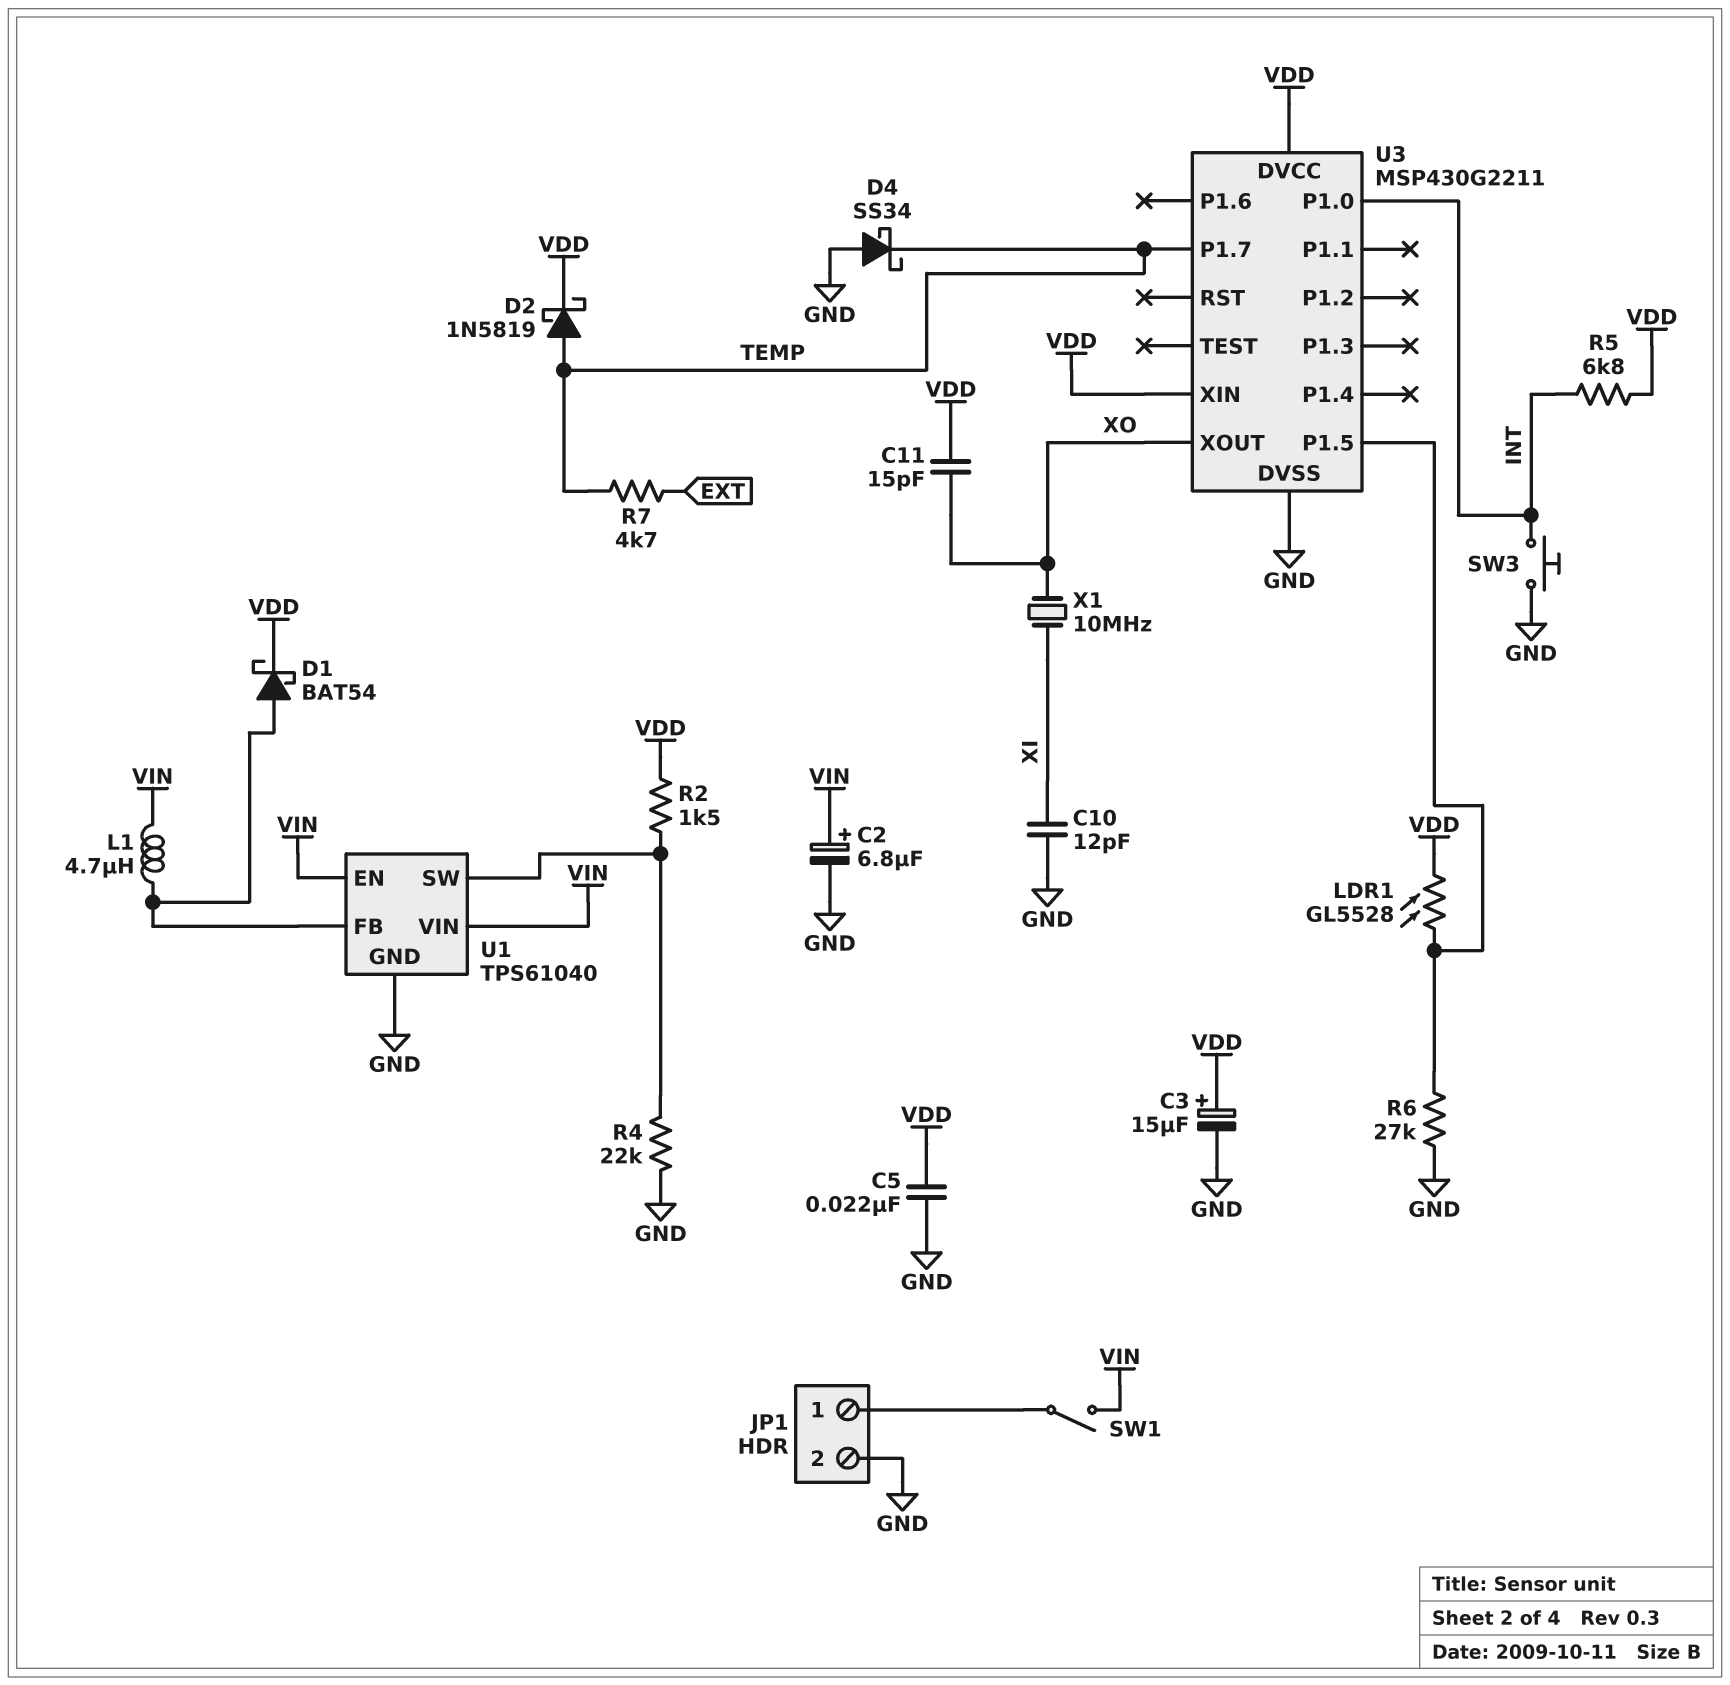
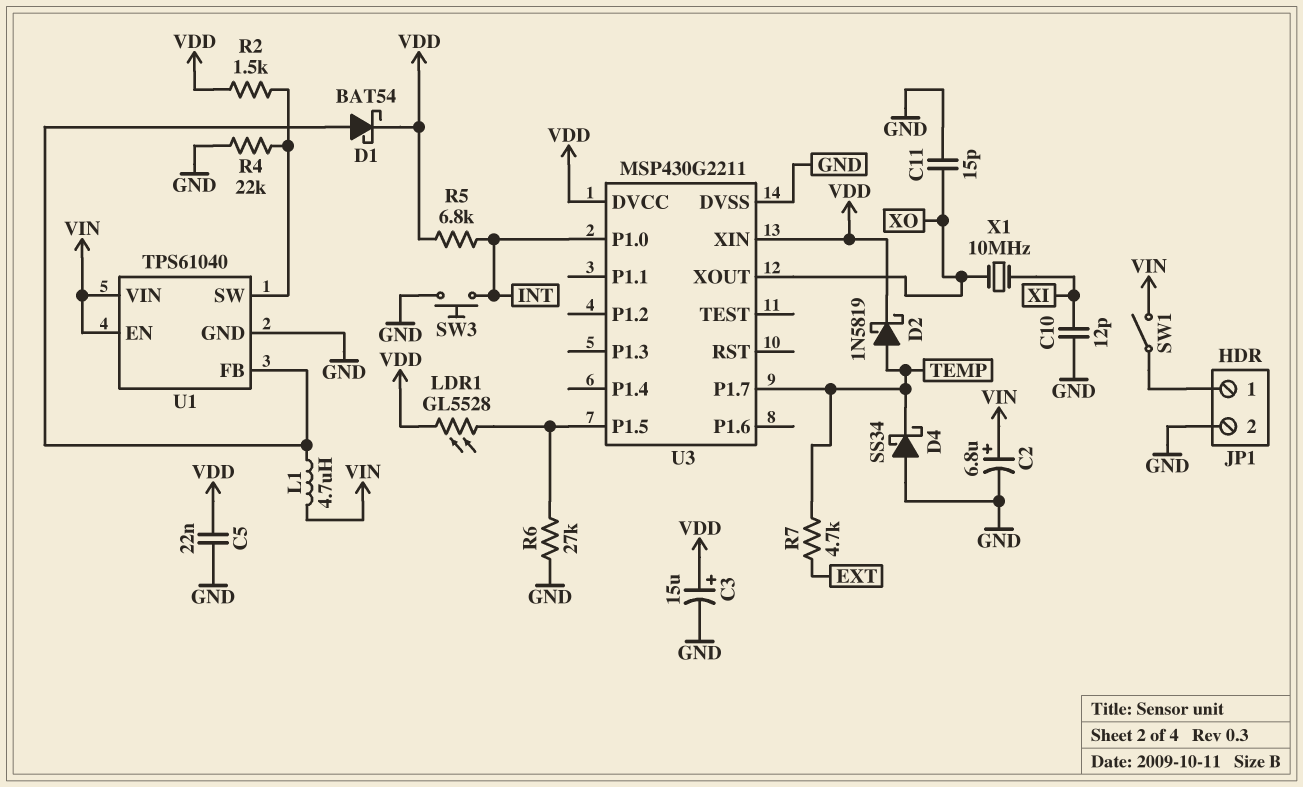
C11: 15pF (VDD, XO) -> 15pF (GND, XO)

